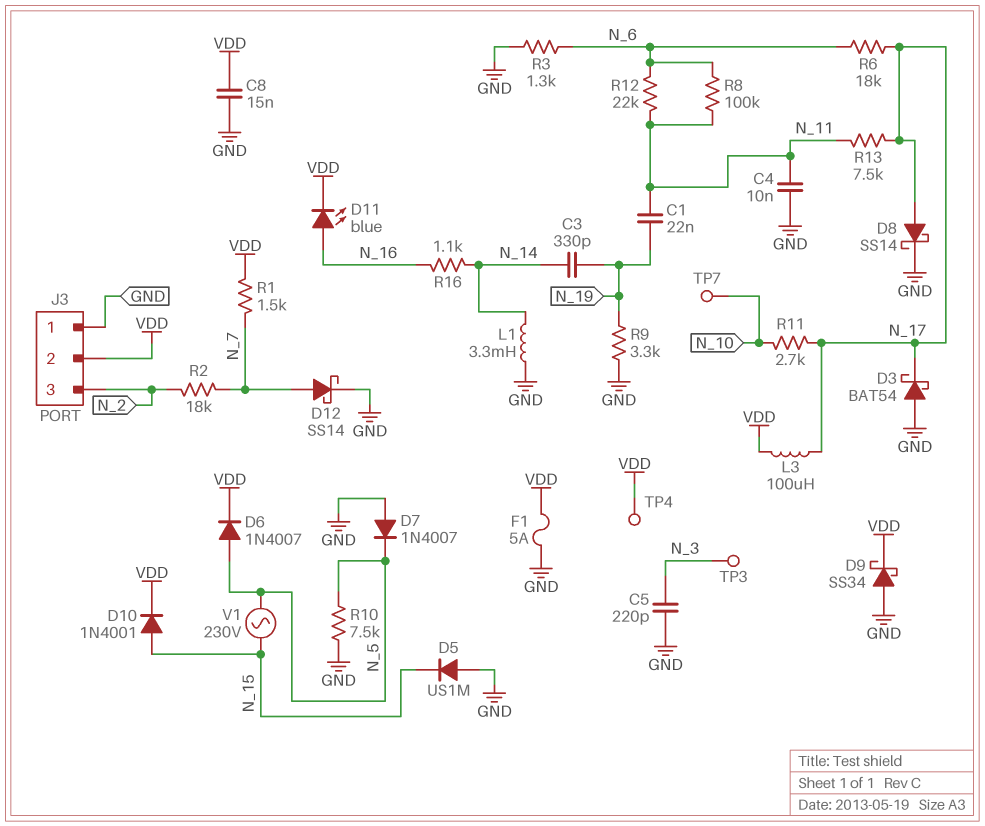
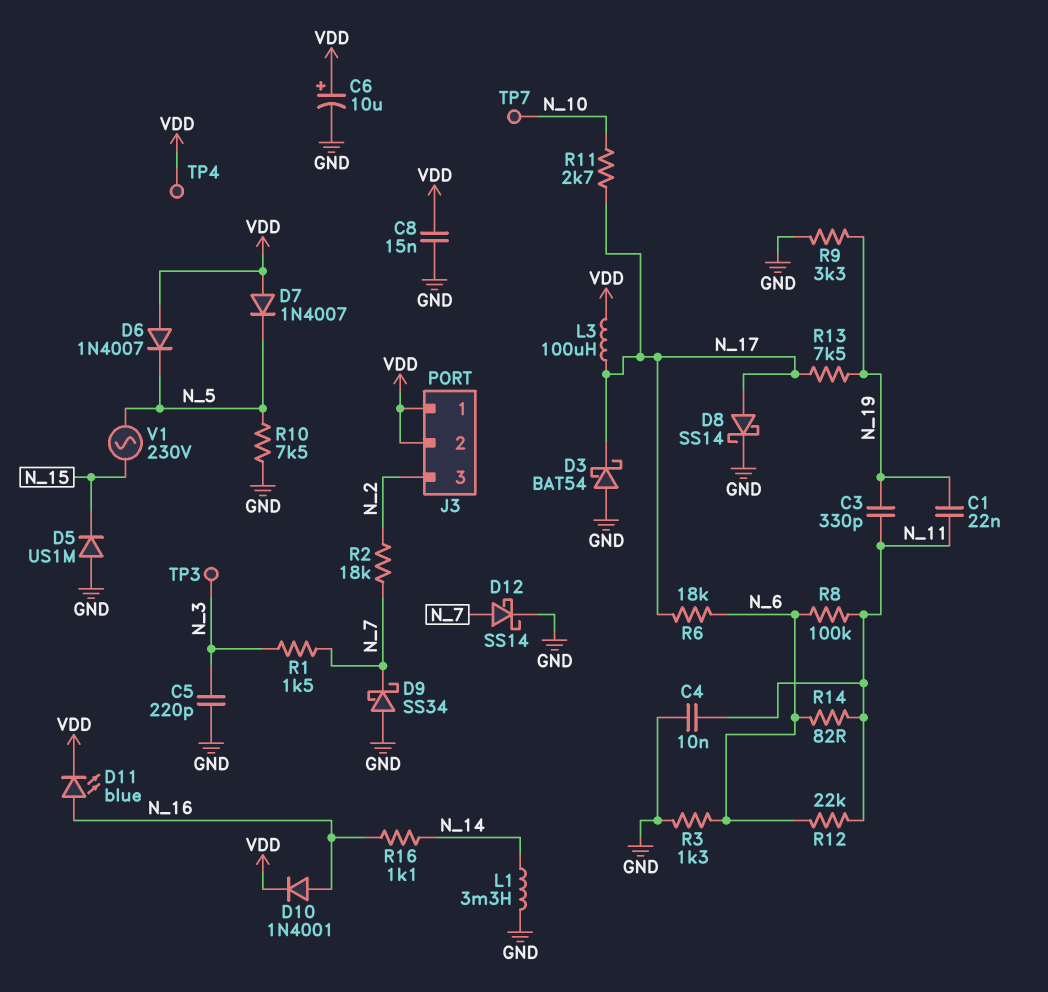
C3: 330pF (N_14, N_19) -> 330pF (N_11, N_19)
C6: none -> 10uF (plus VDD, minus GND)
D6: diode 1N4007 (A N_5, K VDD) -> diode 1N4007 (A VDD, K N_5)
D7: diode 1N4007 (A GND, K N_5) -> diode 1N4007 (A VDD, K N_5)
D9: schottky SS34 (A GND, K VDD) -> schottky SS34 (A GND, K N_7)
D10: diode 1N4001 (A N_15, K VDD) -> diode 1N4001 (A N_16, K VDD)
F1: 5A (GND, VDD) -> none
J3 pin 1: GND -> VDD
R1: 1.5k (N_7, VDD) -> 1.5k (N_3, N_7)
R13: 7.5k (N_11, N_17) -> 7.5k (N_17, N_19)
R14: none -> 82 (N_6, N_11)

